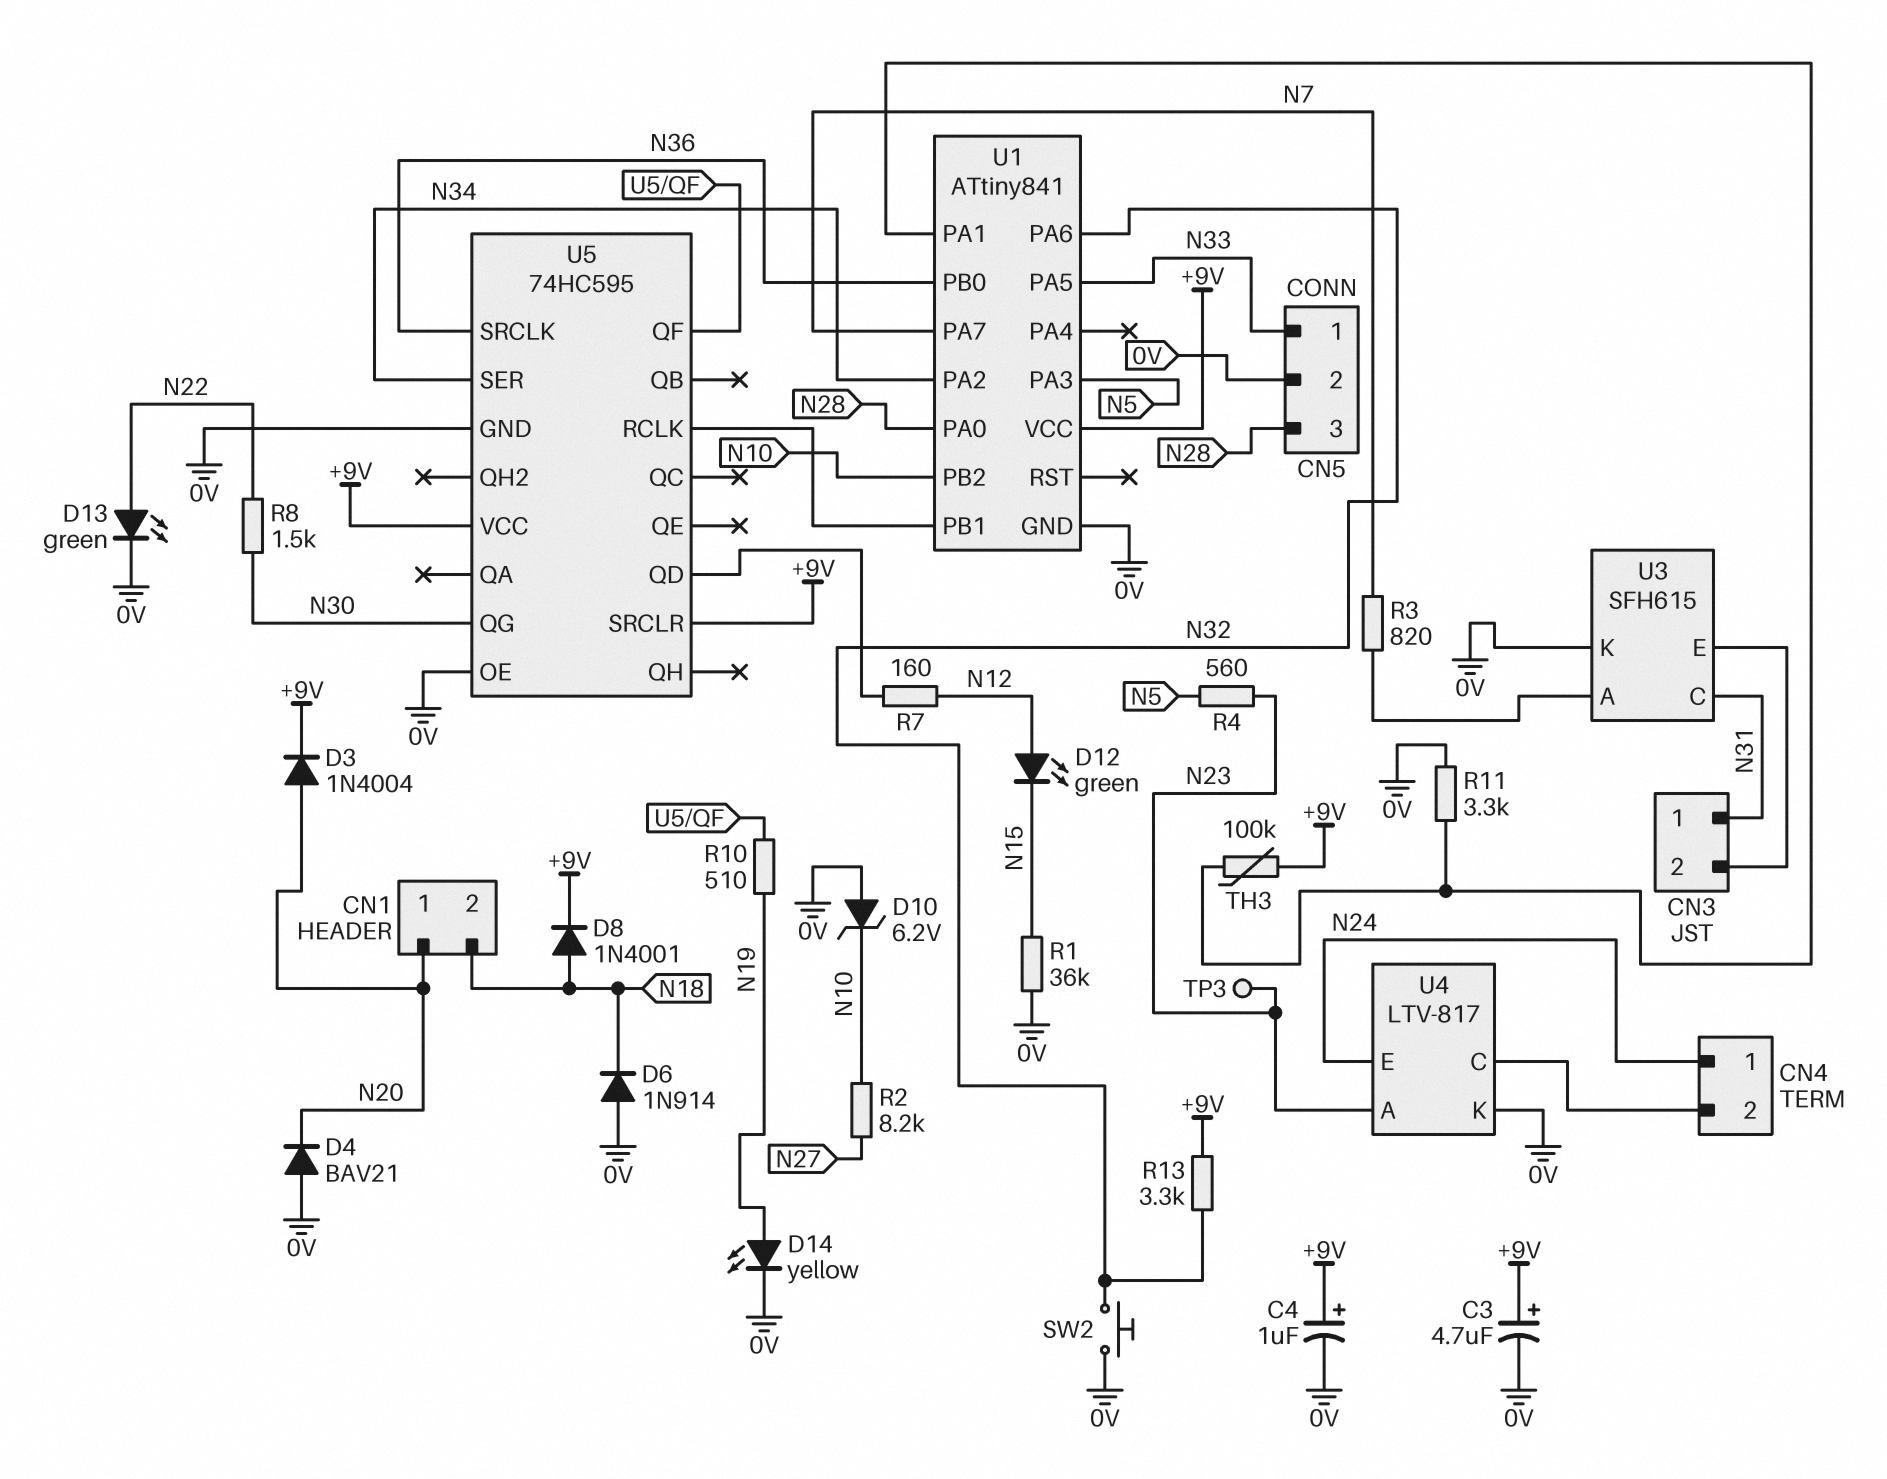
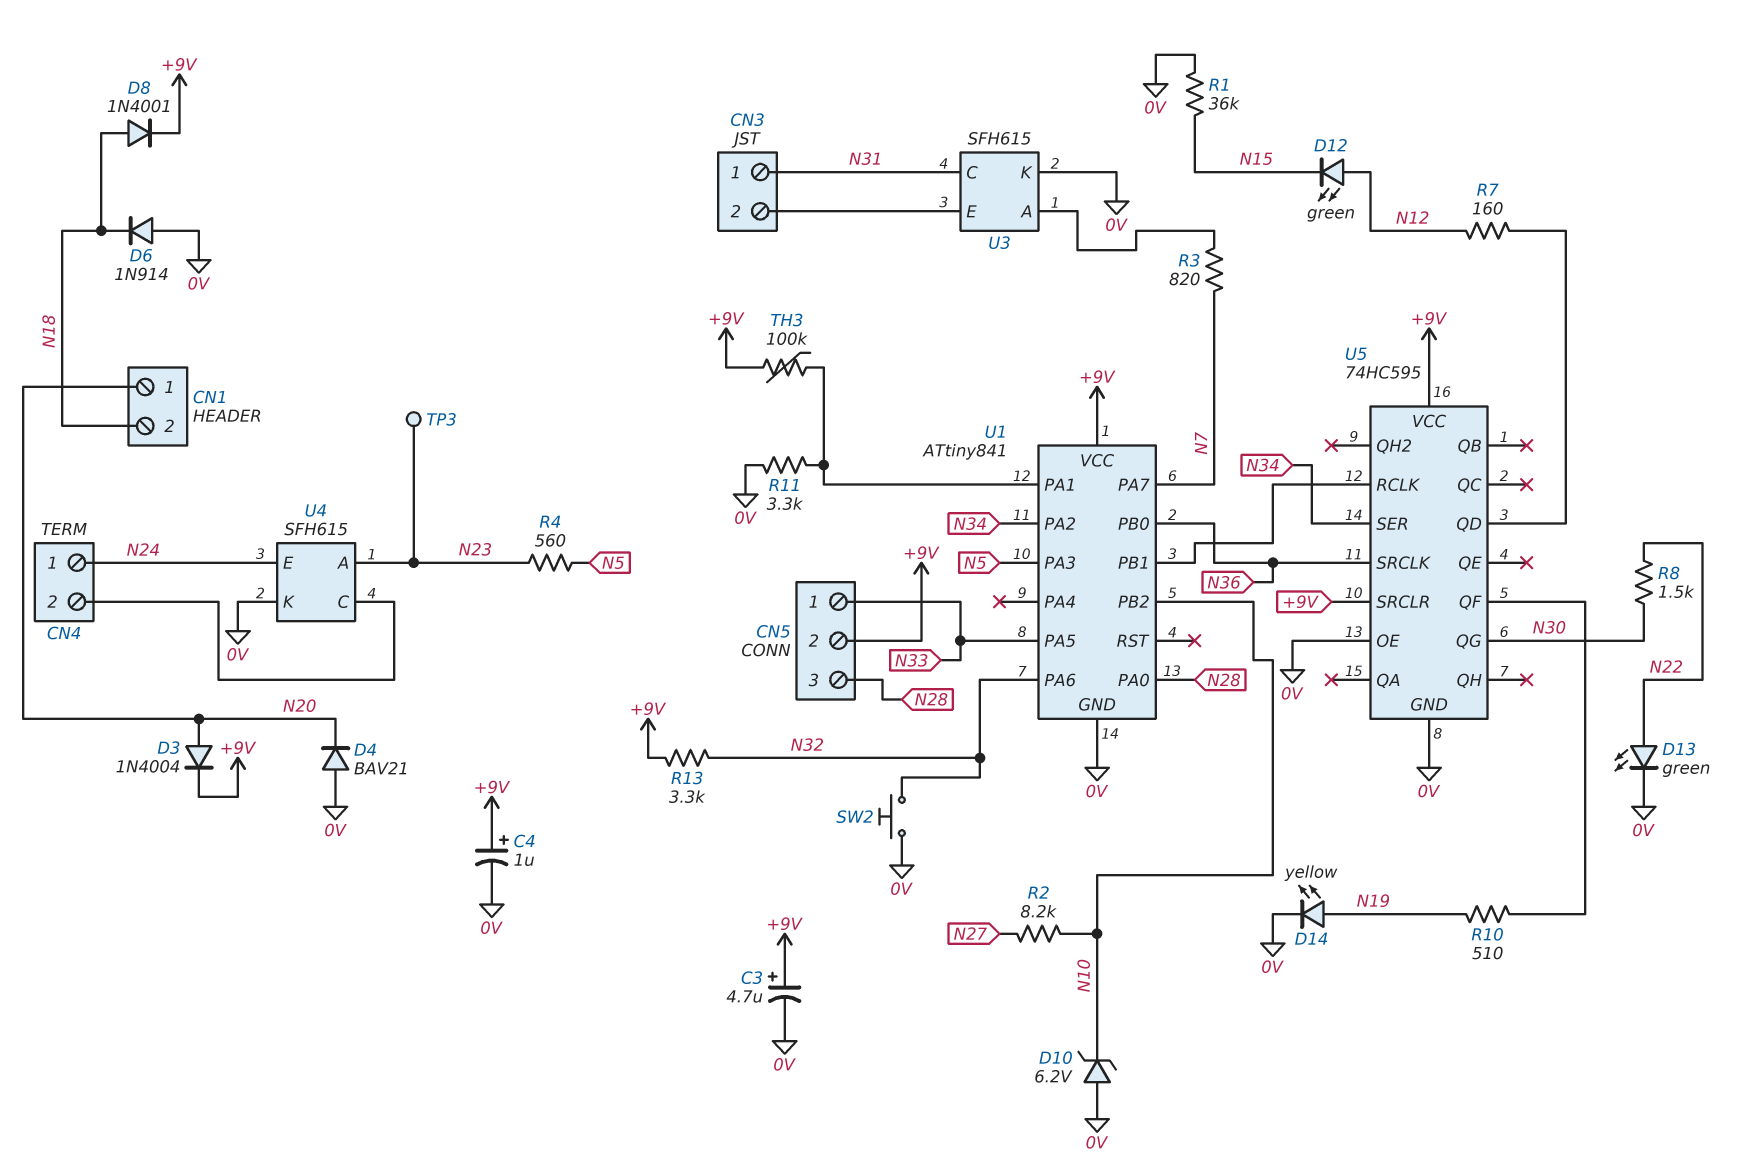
CN5 pin 2: 0V -> +9V
U4: LTV-817 -> SFH615

